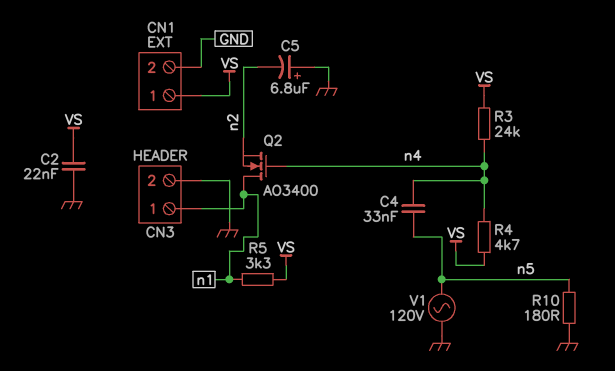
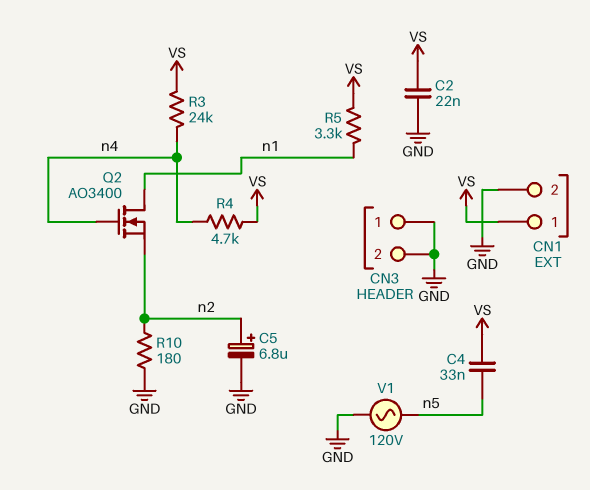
C4: 33nF (n4, n5) -> 33nF (VS, n5)
C5: 6.8uF (plus GND, minus n2) -> 6.8uF (plus n2, minus GND)
CN3 pin 1: n1 -> GND
R10: 180 (GND, n5) -> 180 (GND, n2)

